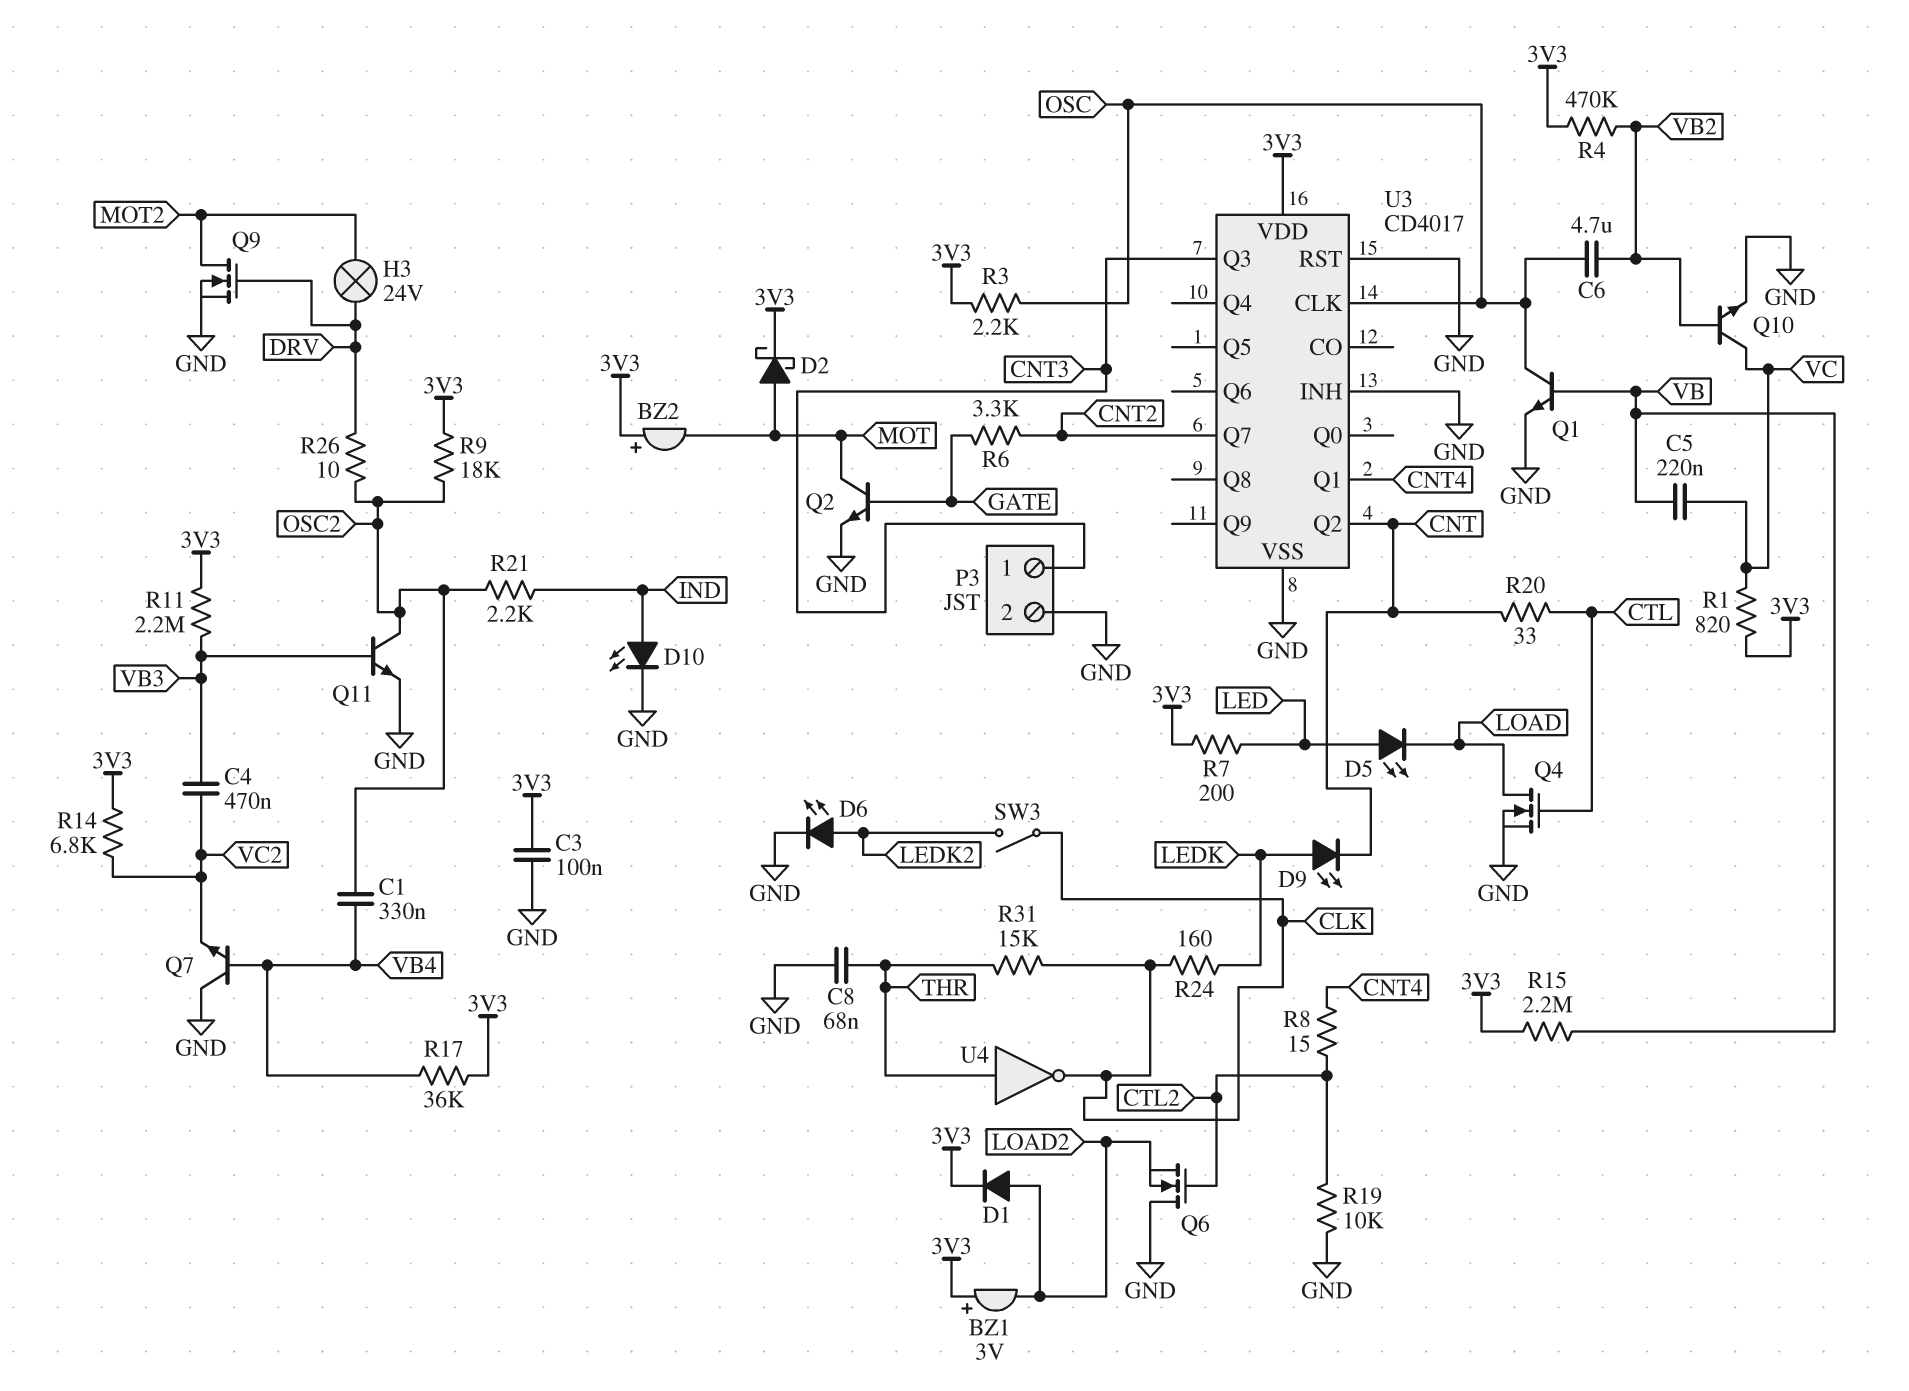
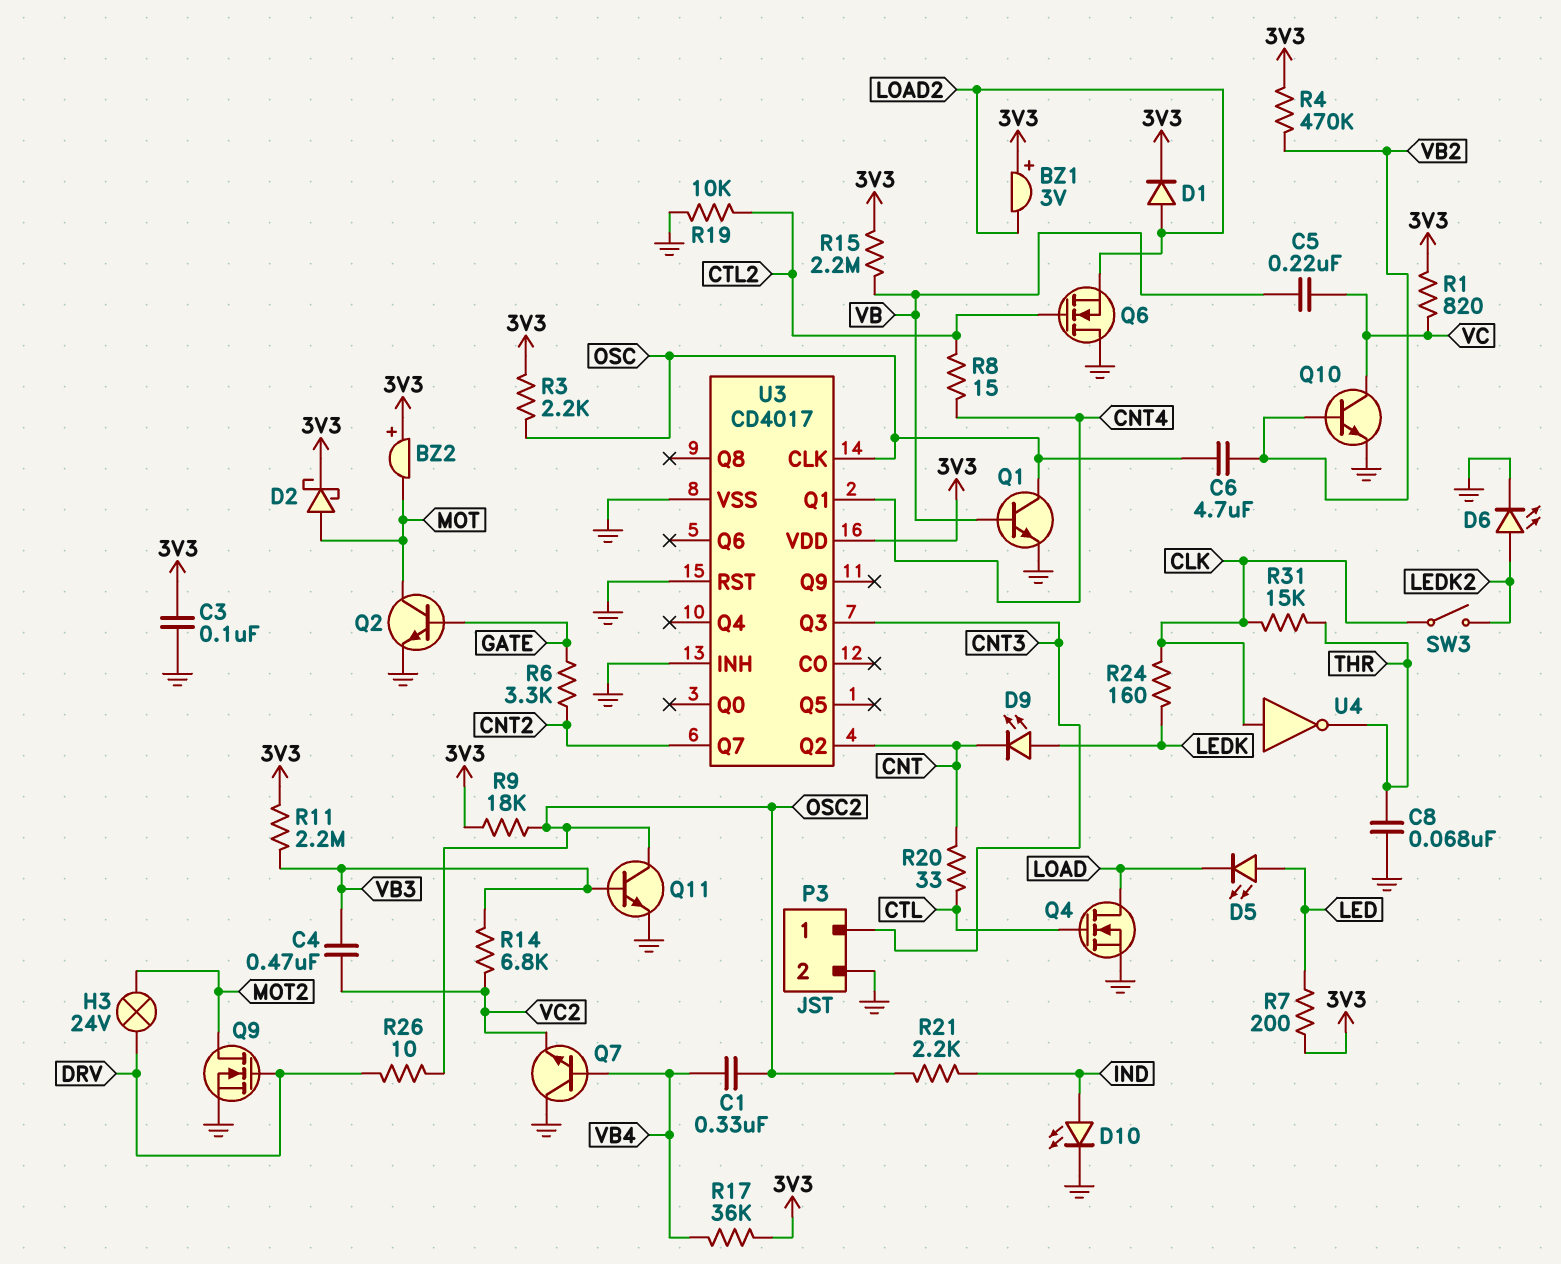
R14: 6.8k (3V3, VC2) -> 6.8k (VB3, VC2)
U4: NOT (in THR, out CLK) -> NOT (in CLK, out THR)

